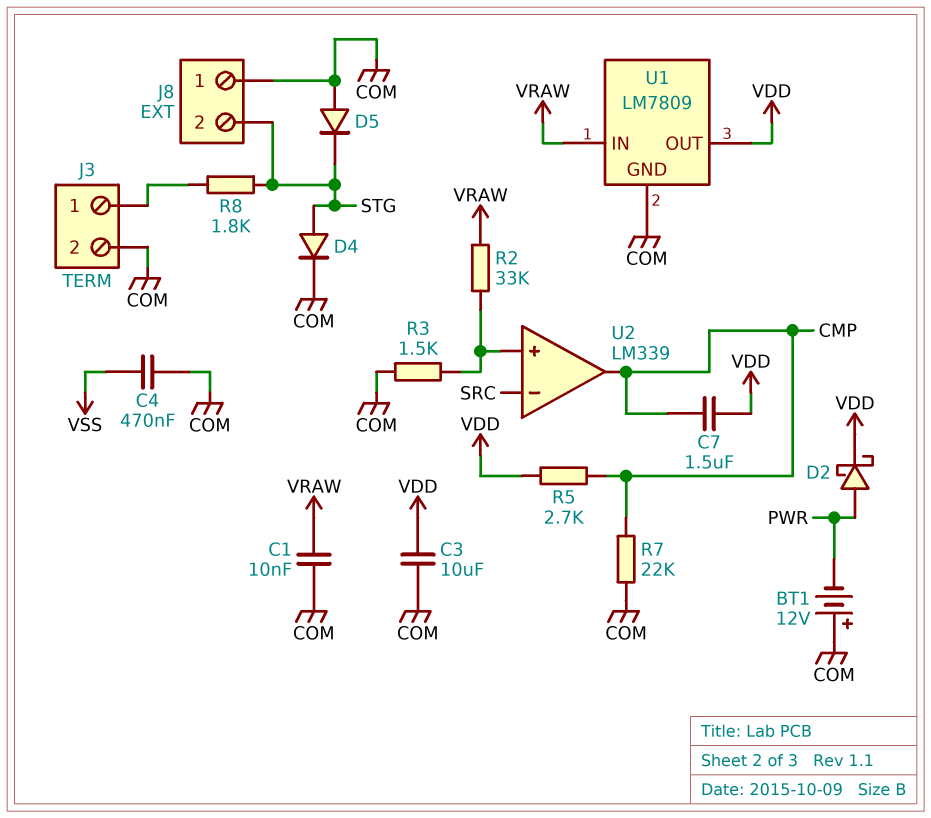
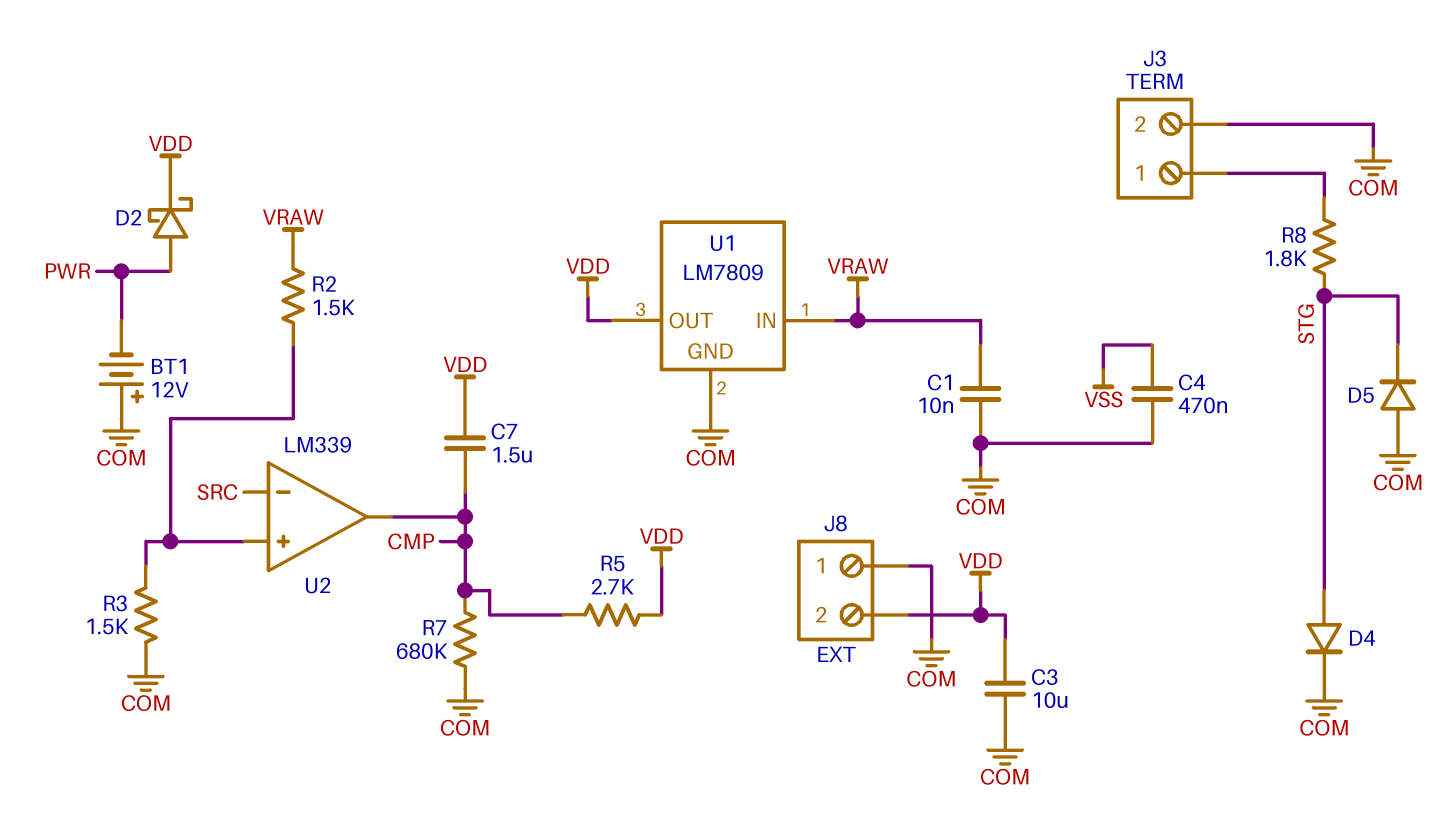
J8 pin 2: STG -> VDD
R2: 33k (U2/in+, VRAW) -> 1.5k (U2/in+, VRAW)
R7: 22k (CMP, COM) -> 680k (CMP, COM)

